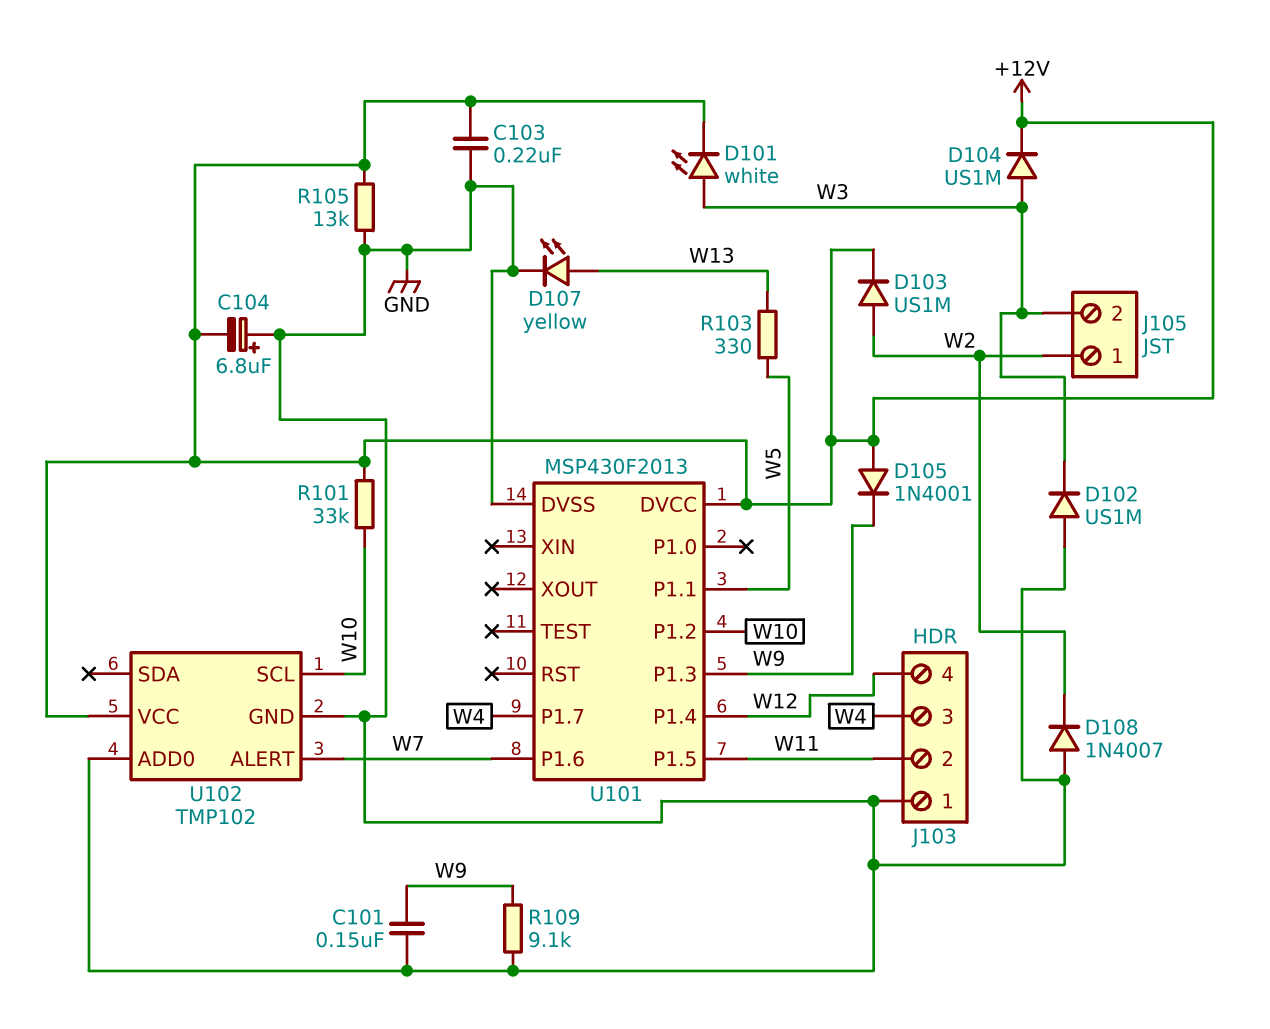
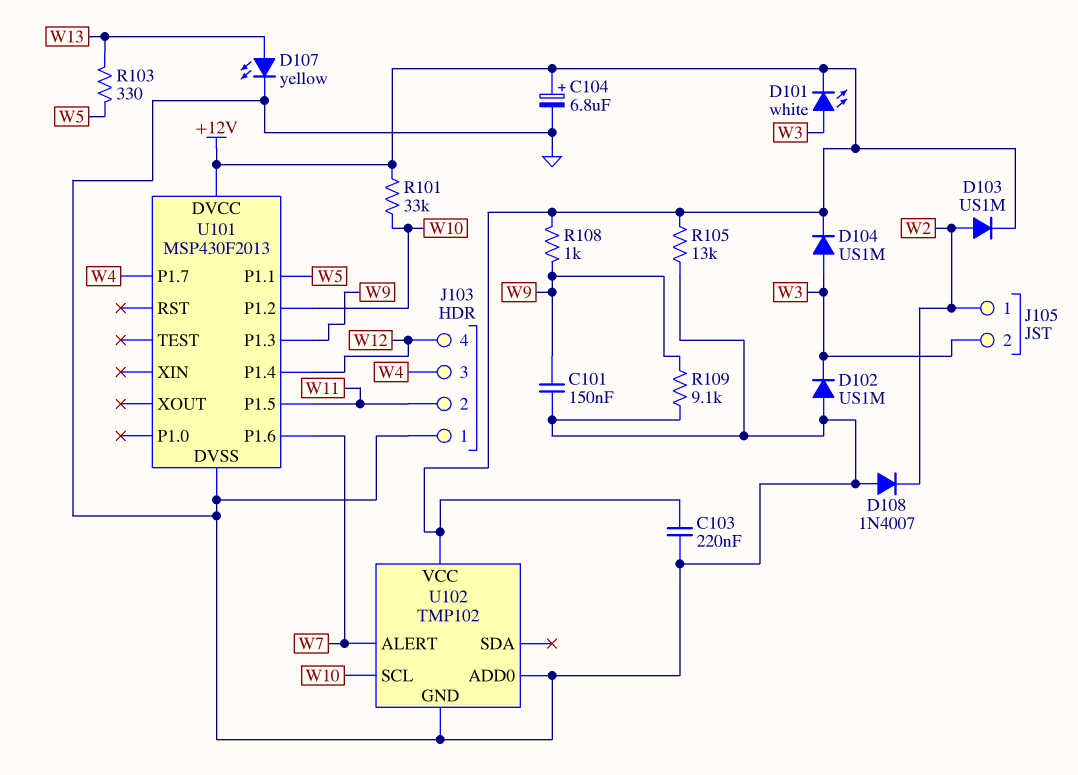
C104: 6.8uF (plus GND, minus +12V) -> 6.8uF (plus +12V, minus GND)
D105: diode 1N4001 (A +12V, K W9) -> none
R108: none -> 1k (+12V, W9)

